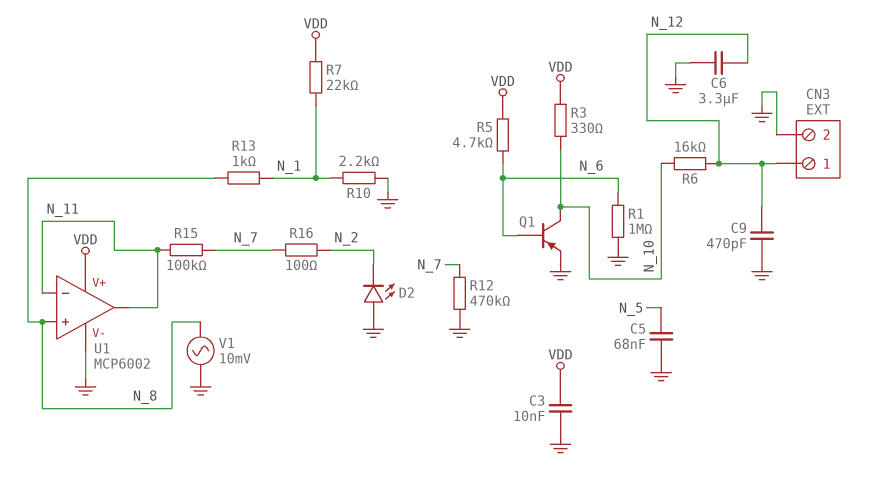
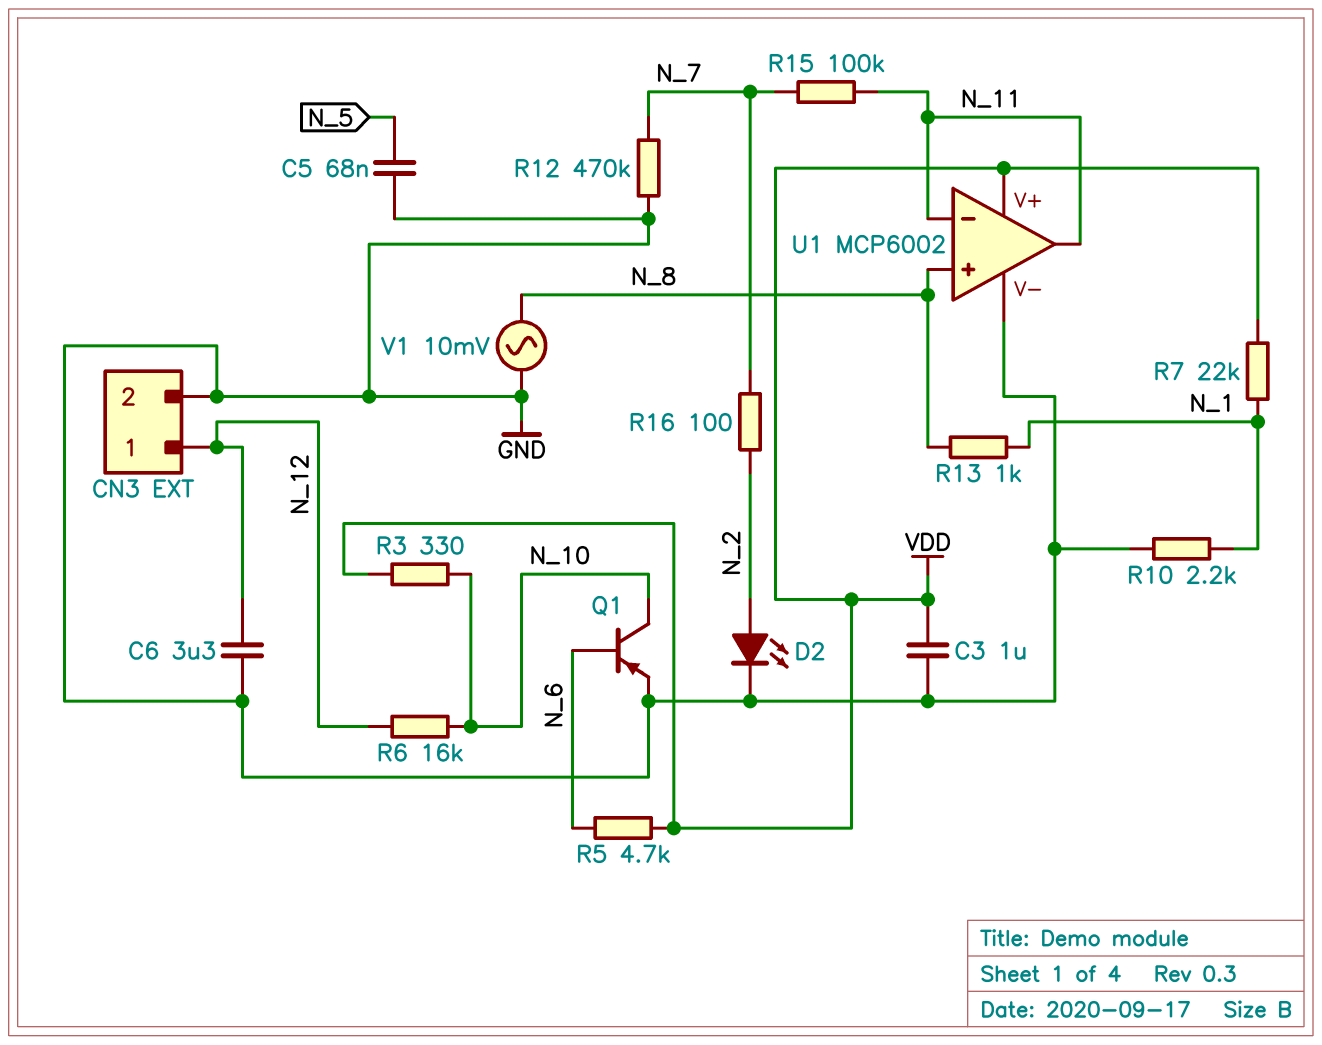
C3: 10nF (GND, VDD) -> 1uF (GND, VDD)
C9: 470pF (GND, N_12) -> none
D2: LED (A GND, K N_2) -> LED (A N_2, K GND)
R1: 1M (GND, N_6) -> none

